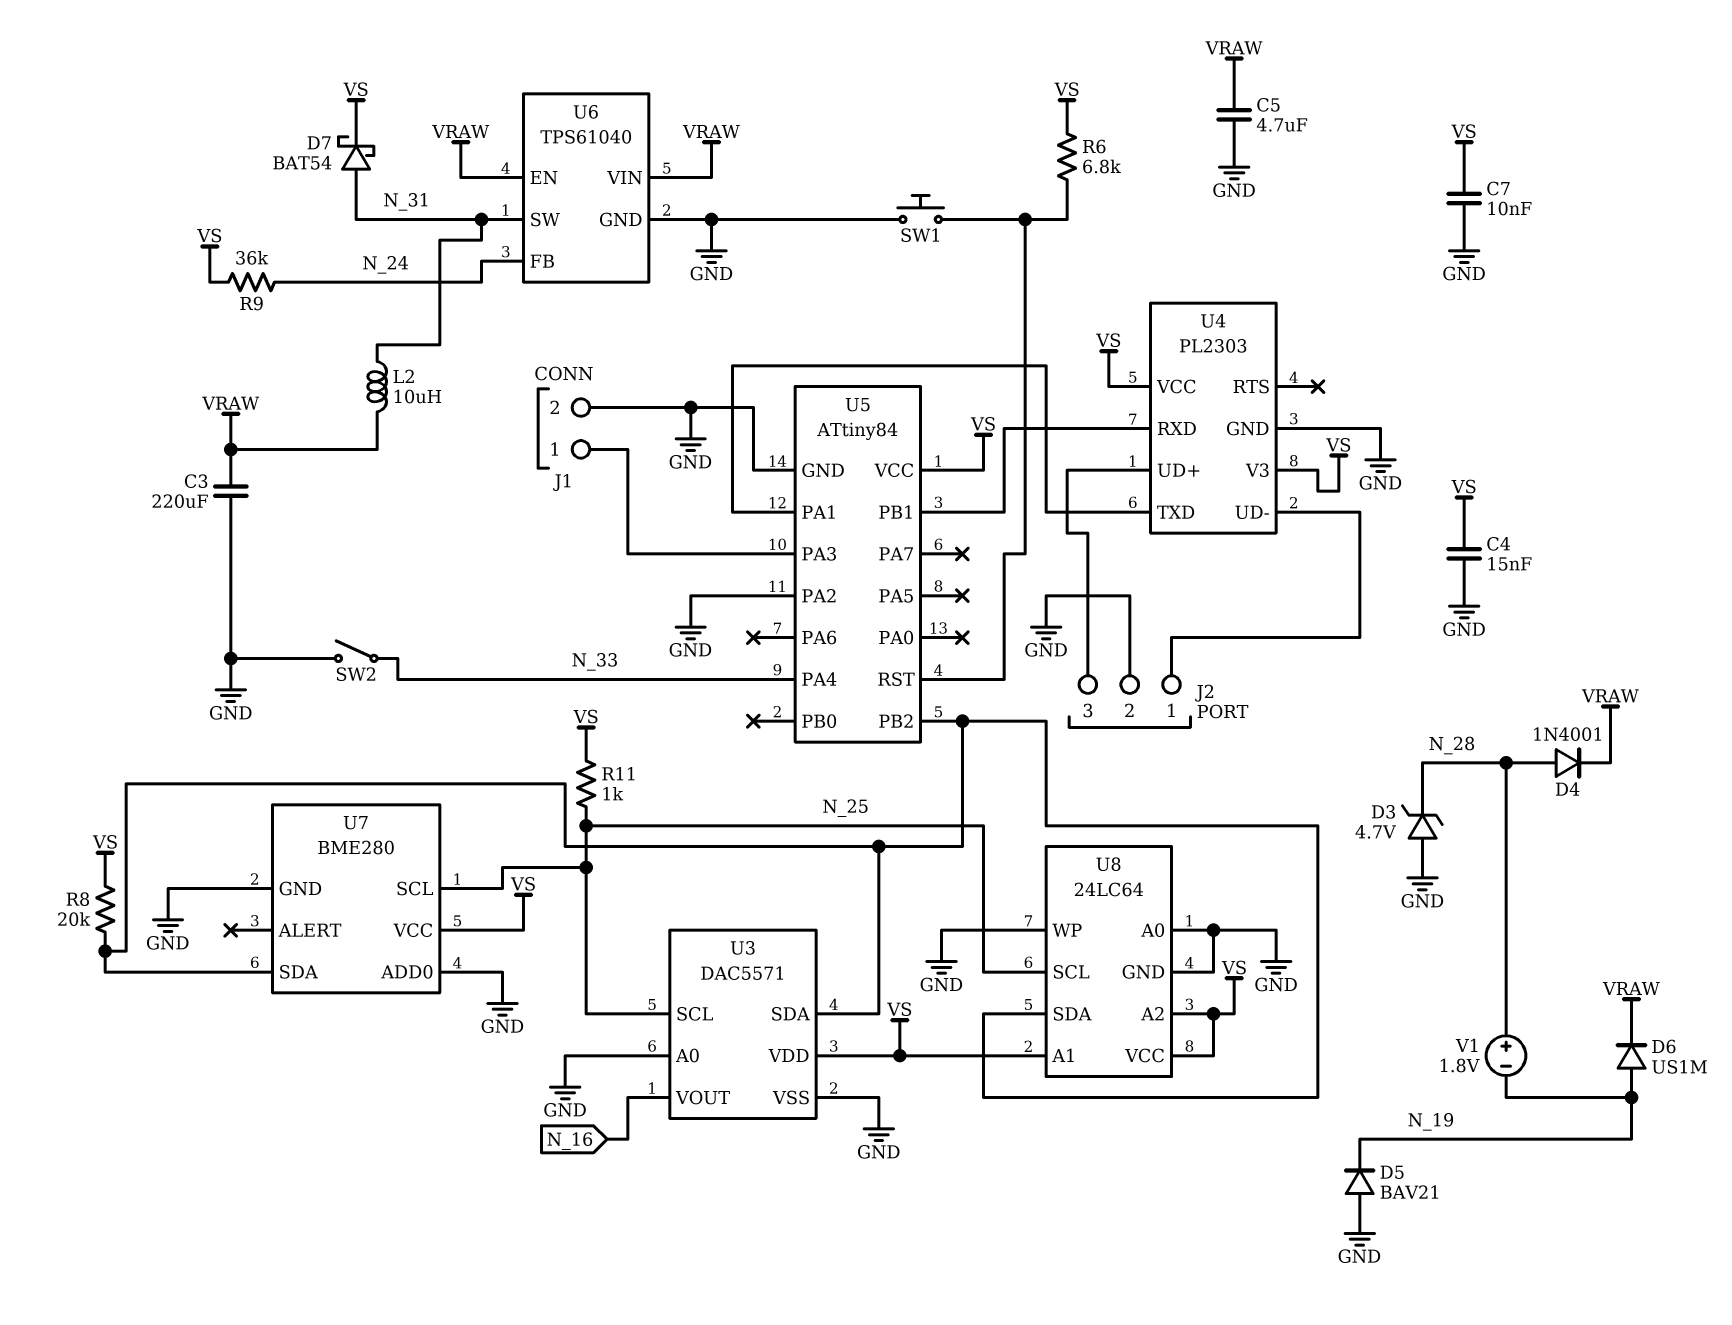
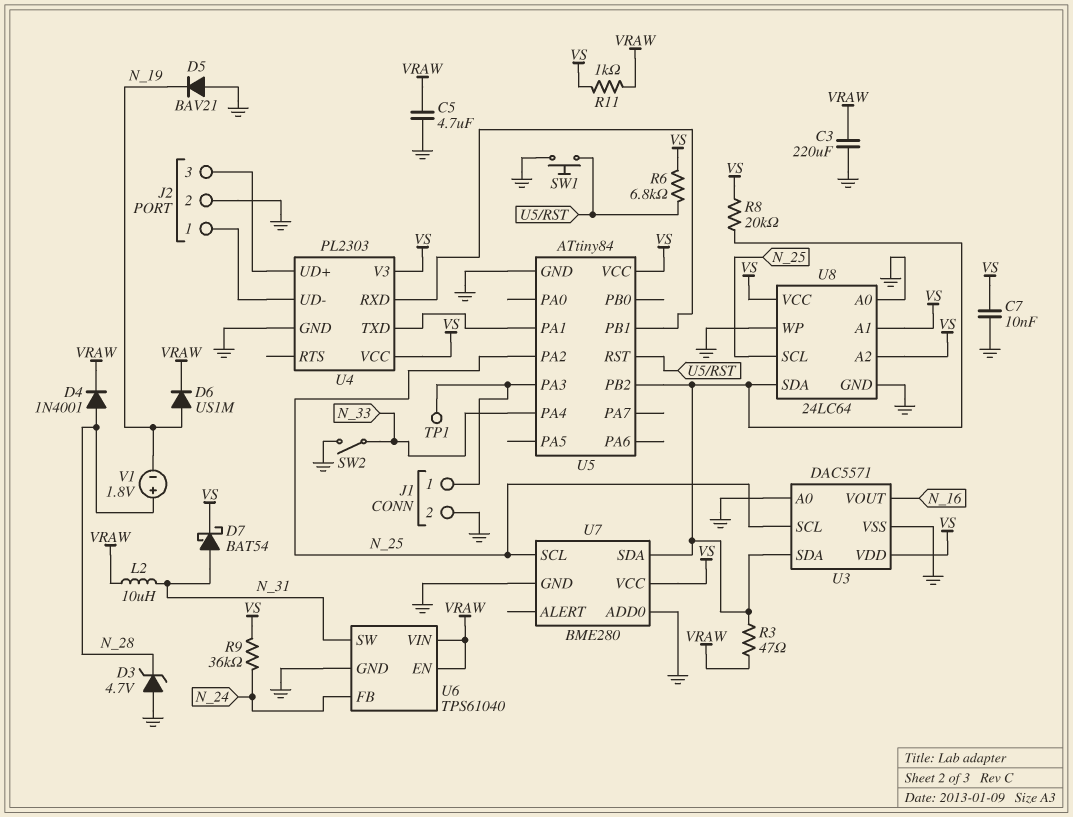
C4: 15nF (GND, VS) -> none
R3: none -> 47 (U3/SDA, VRAW)
R11: 1k (N_25, VS) -> 1k (VRAW, VS)
TP1: none -> test point (J1/1)
U5 pin PA2: GND -> N_25

